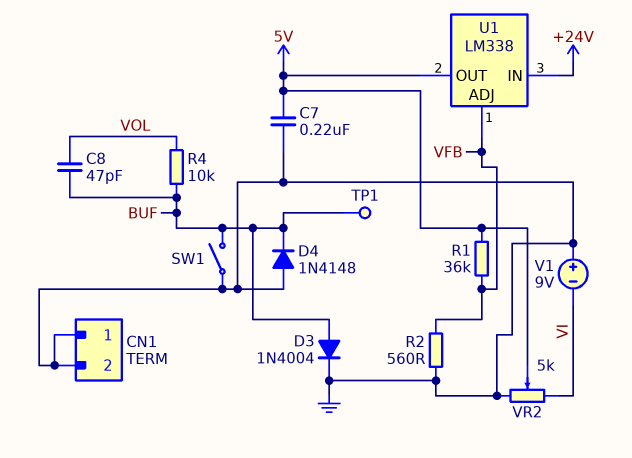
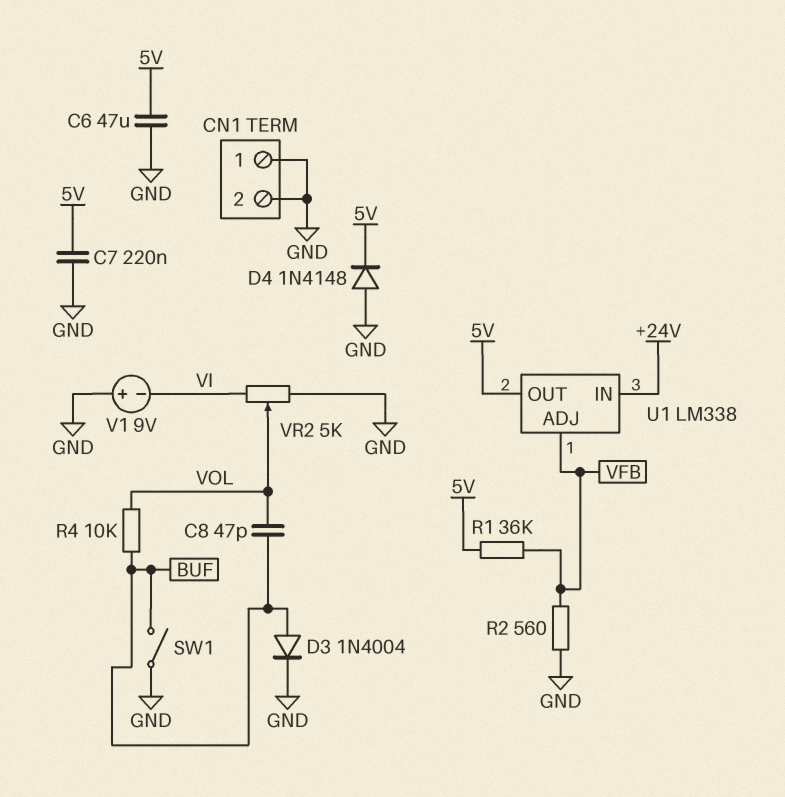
C6: none -> 47uF (5V, GND)
D4: diode 1N4148 (A GND, K BUF) -> diode 1N4148 (A GND, K 5V)
TP1: test point (BUF) -> none
VR2: 5k (GND, VI, wiper 5V) -> 5k (GND, VI, wiper VOL)

